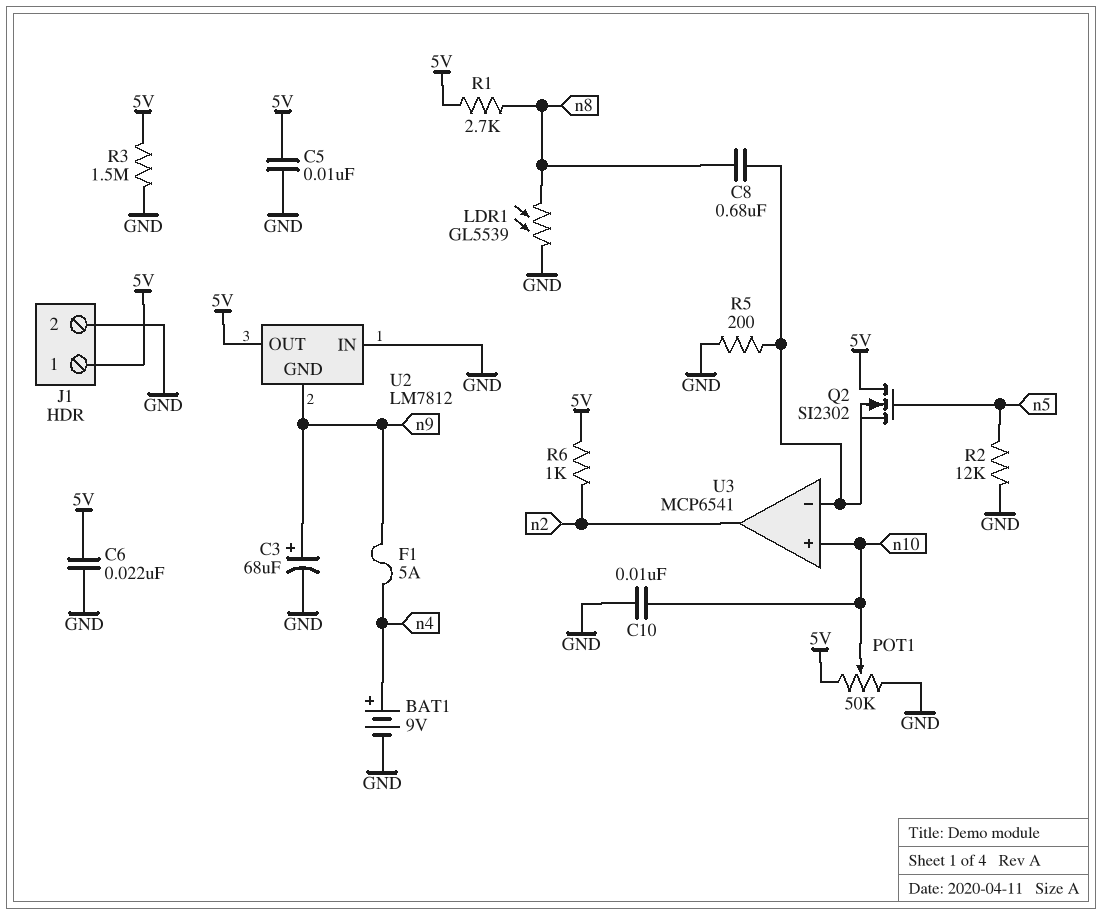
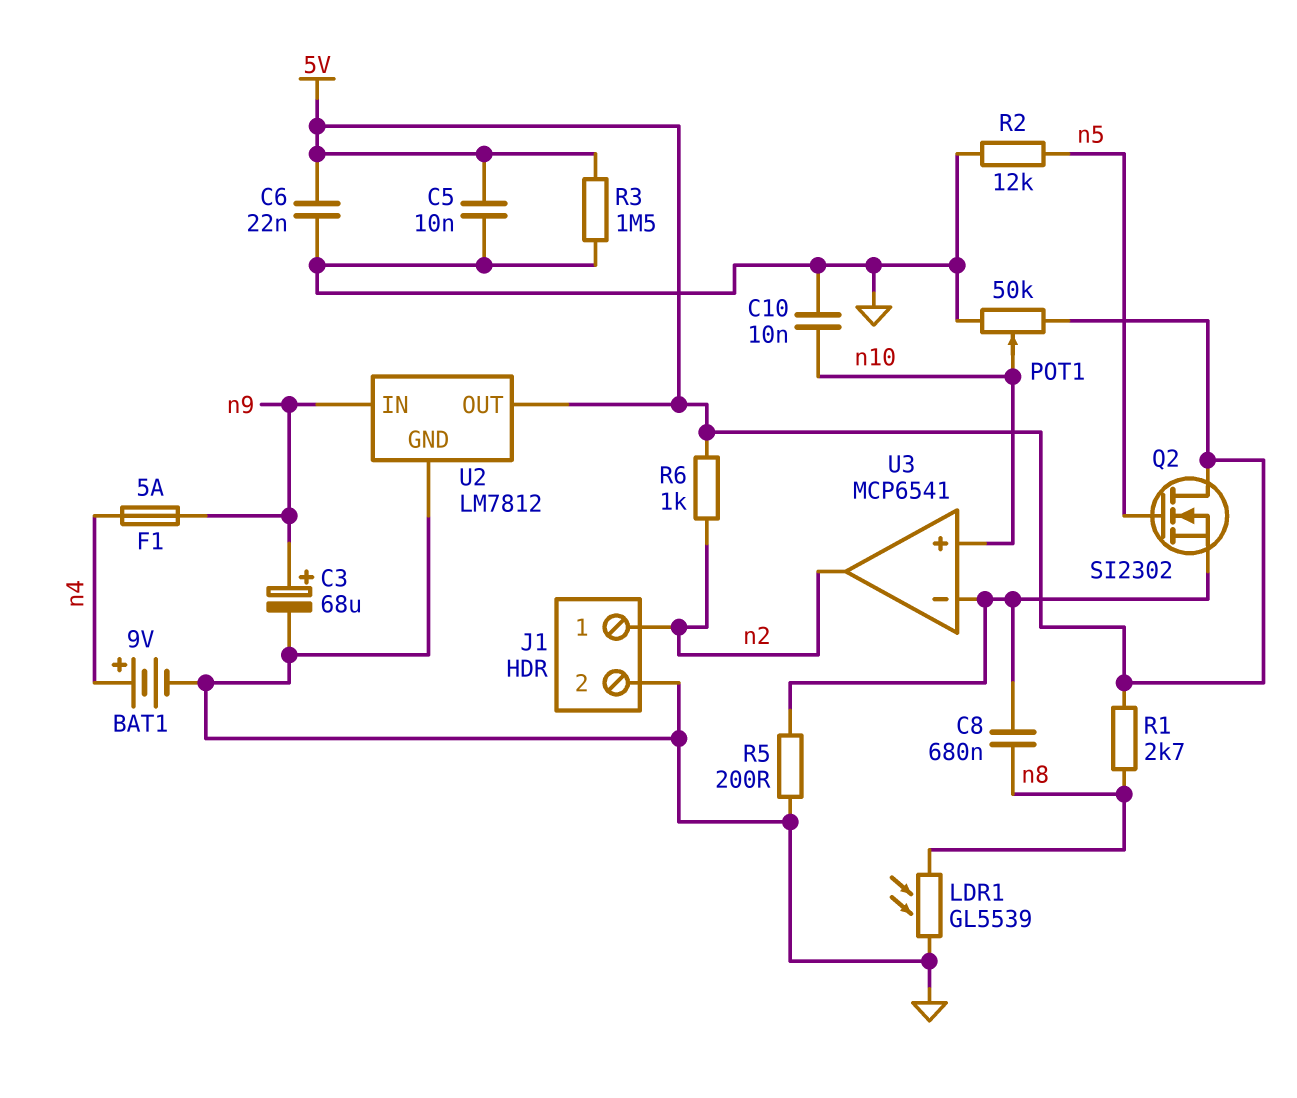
J1 pin 1: 5V -> n2
U2 pin GND: n9 -> GND
U2 pin IN: GND -> n9

